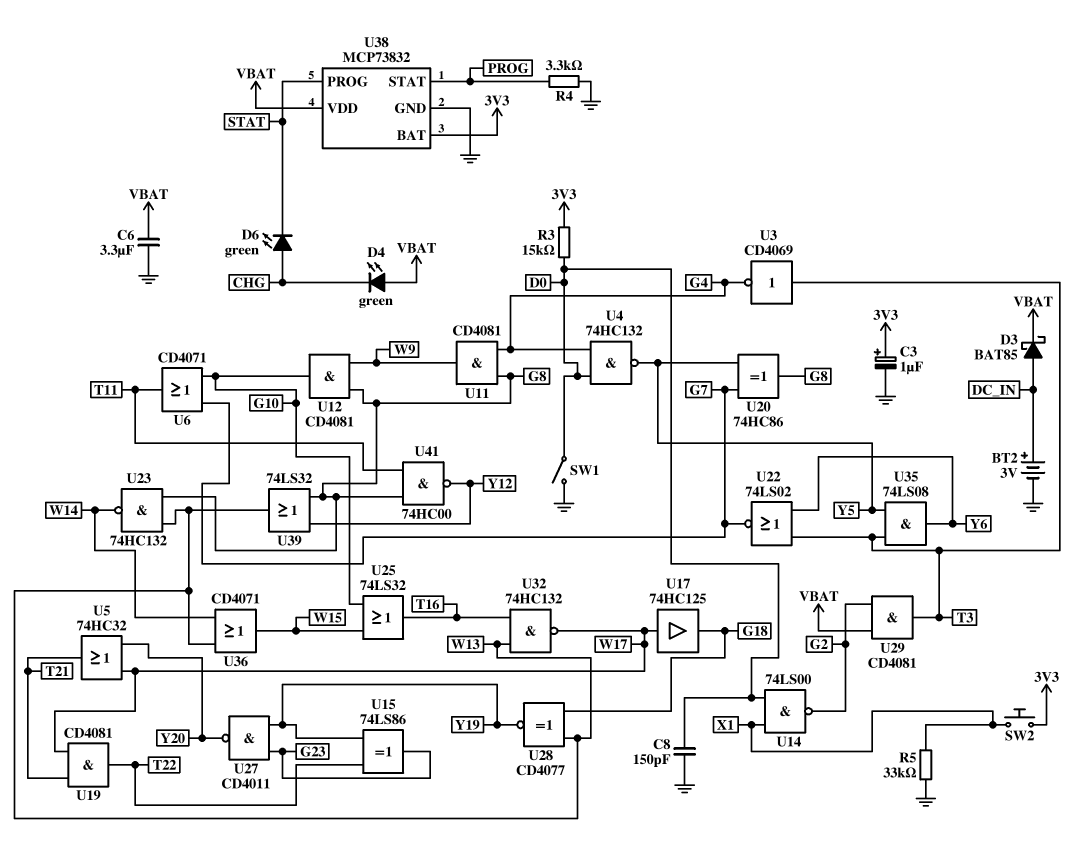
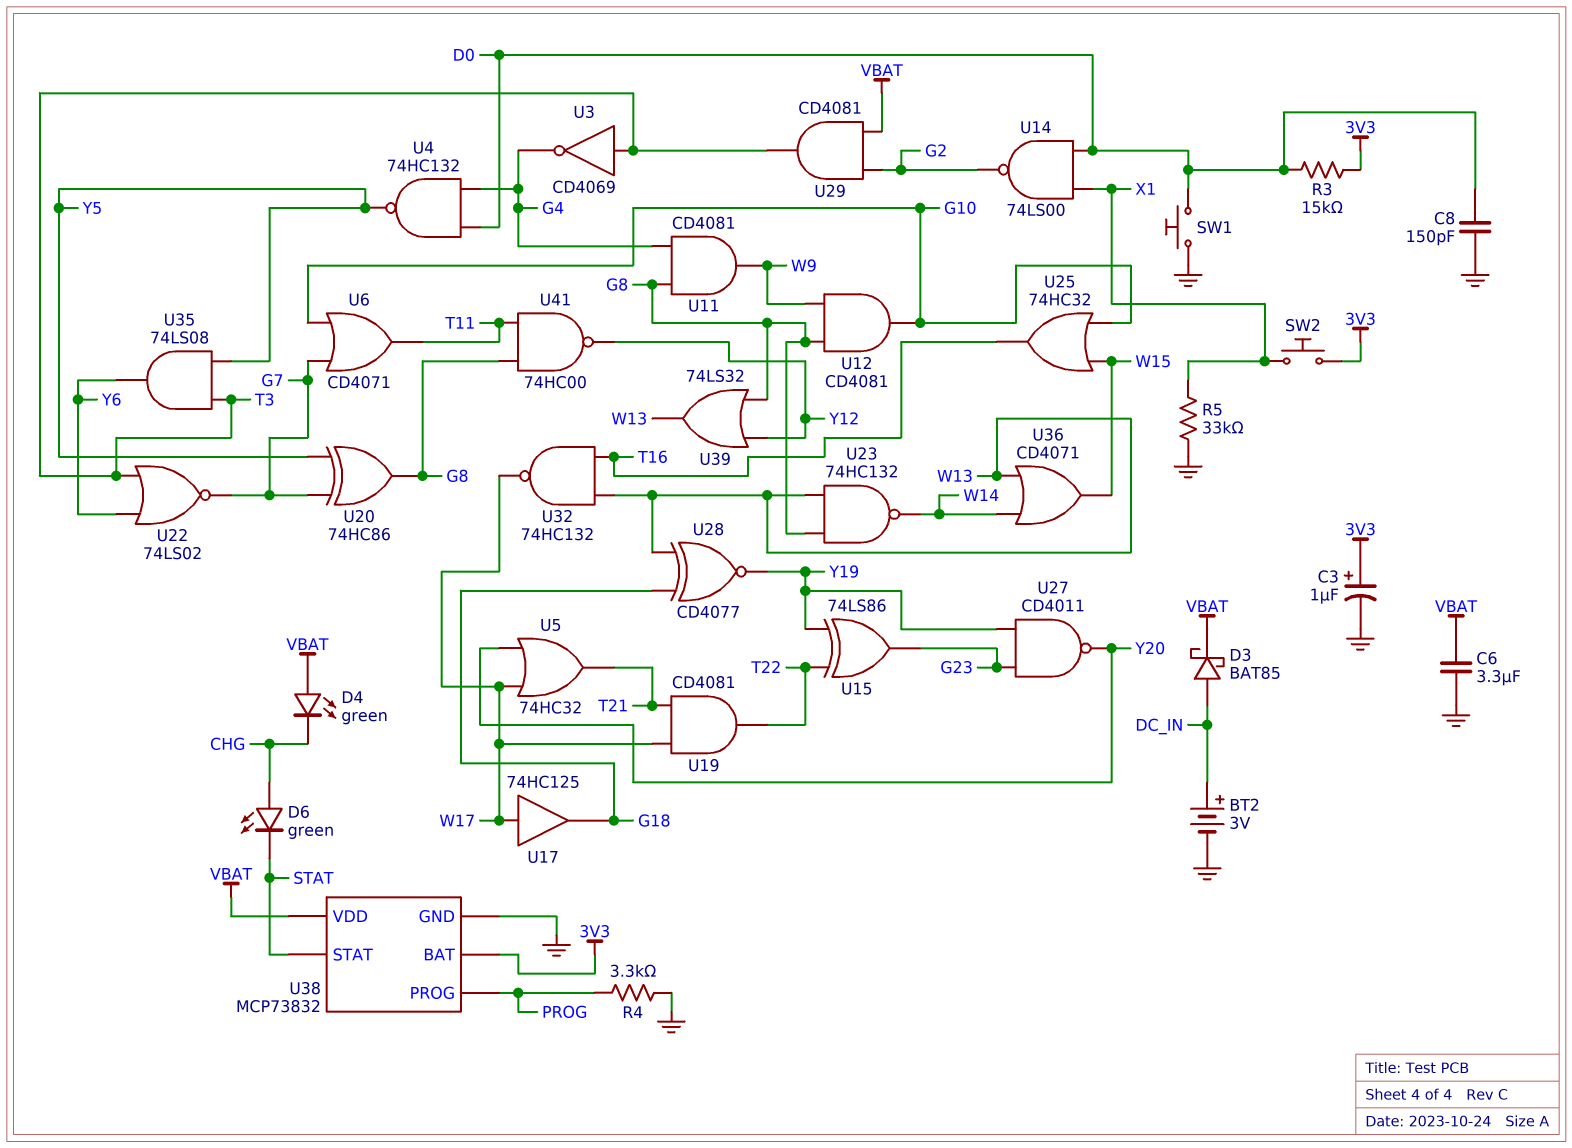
SW1: switch (D0, GND) -> button (D0, GND)
U25: OR 74LS32 (in G10, in W15, out T16) -> OR 74HC32 (in G10, in W15, out T16)
U38 pin PROG: STAT -> PROG
U38 pin STAT: PROG -> STAT

